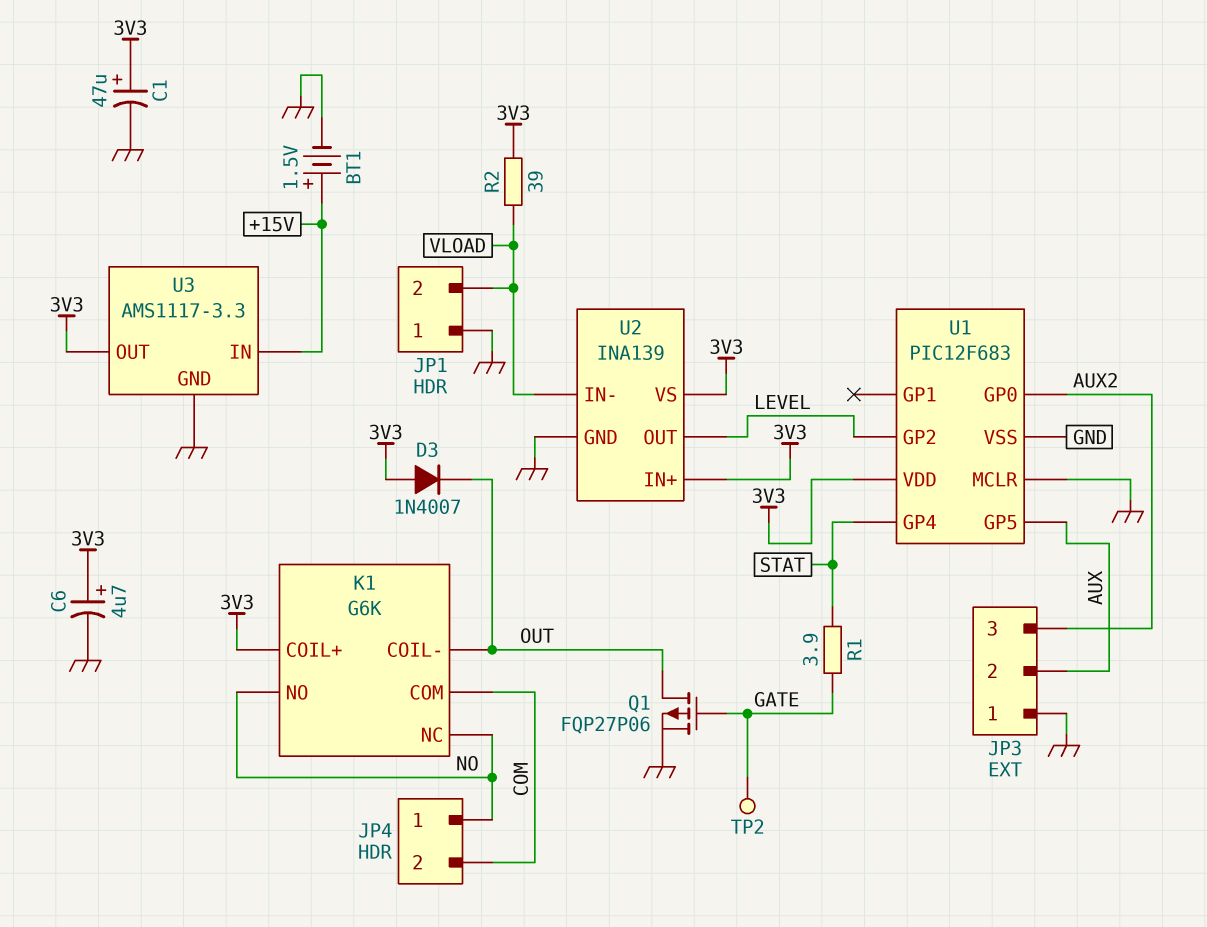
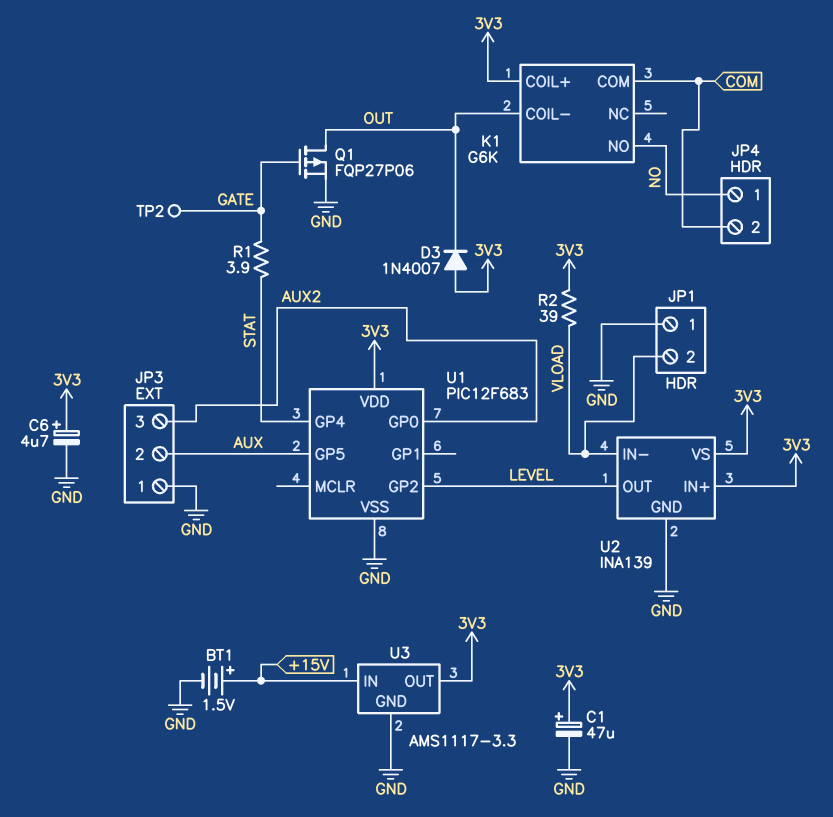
K1 pin NC: NO -> none
U1 pin MCLR: GND -> none

